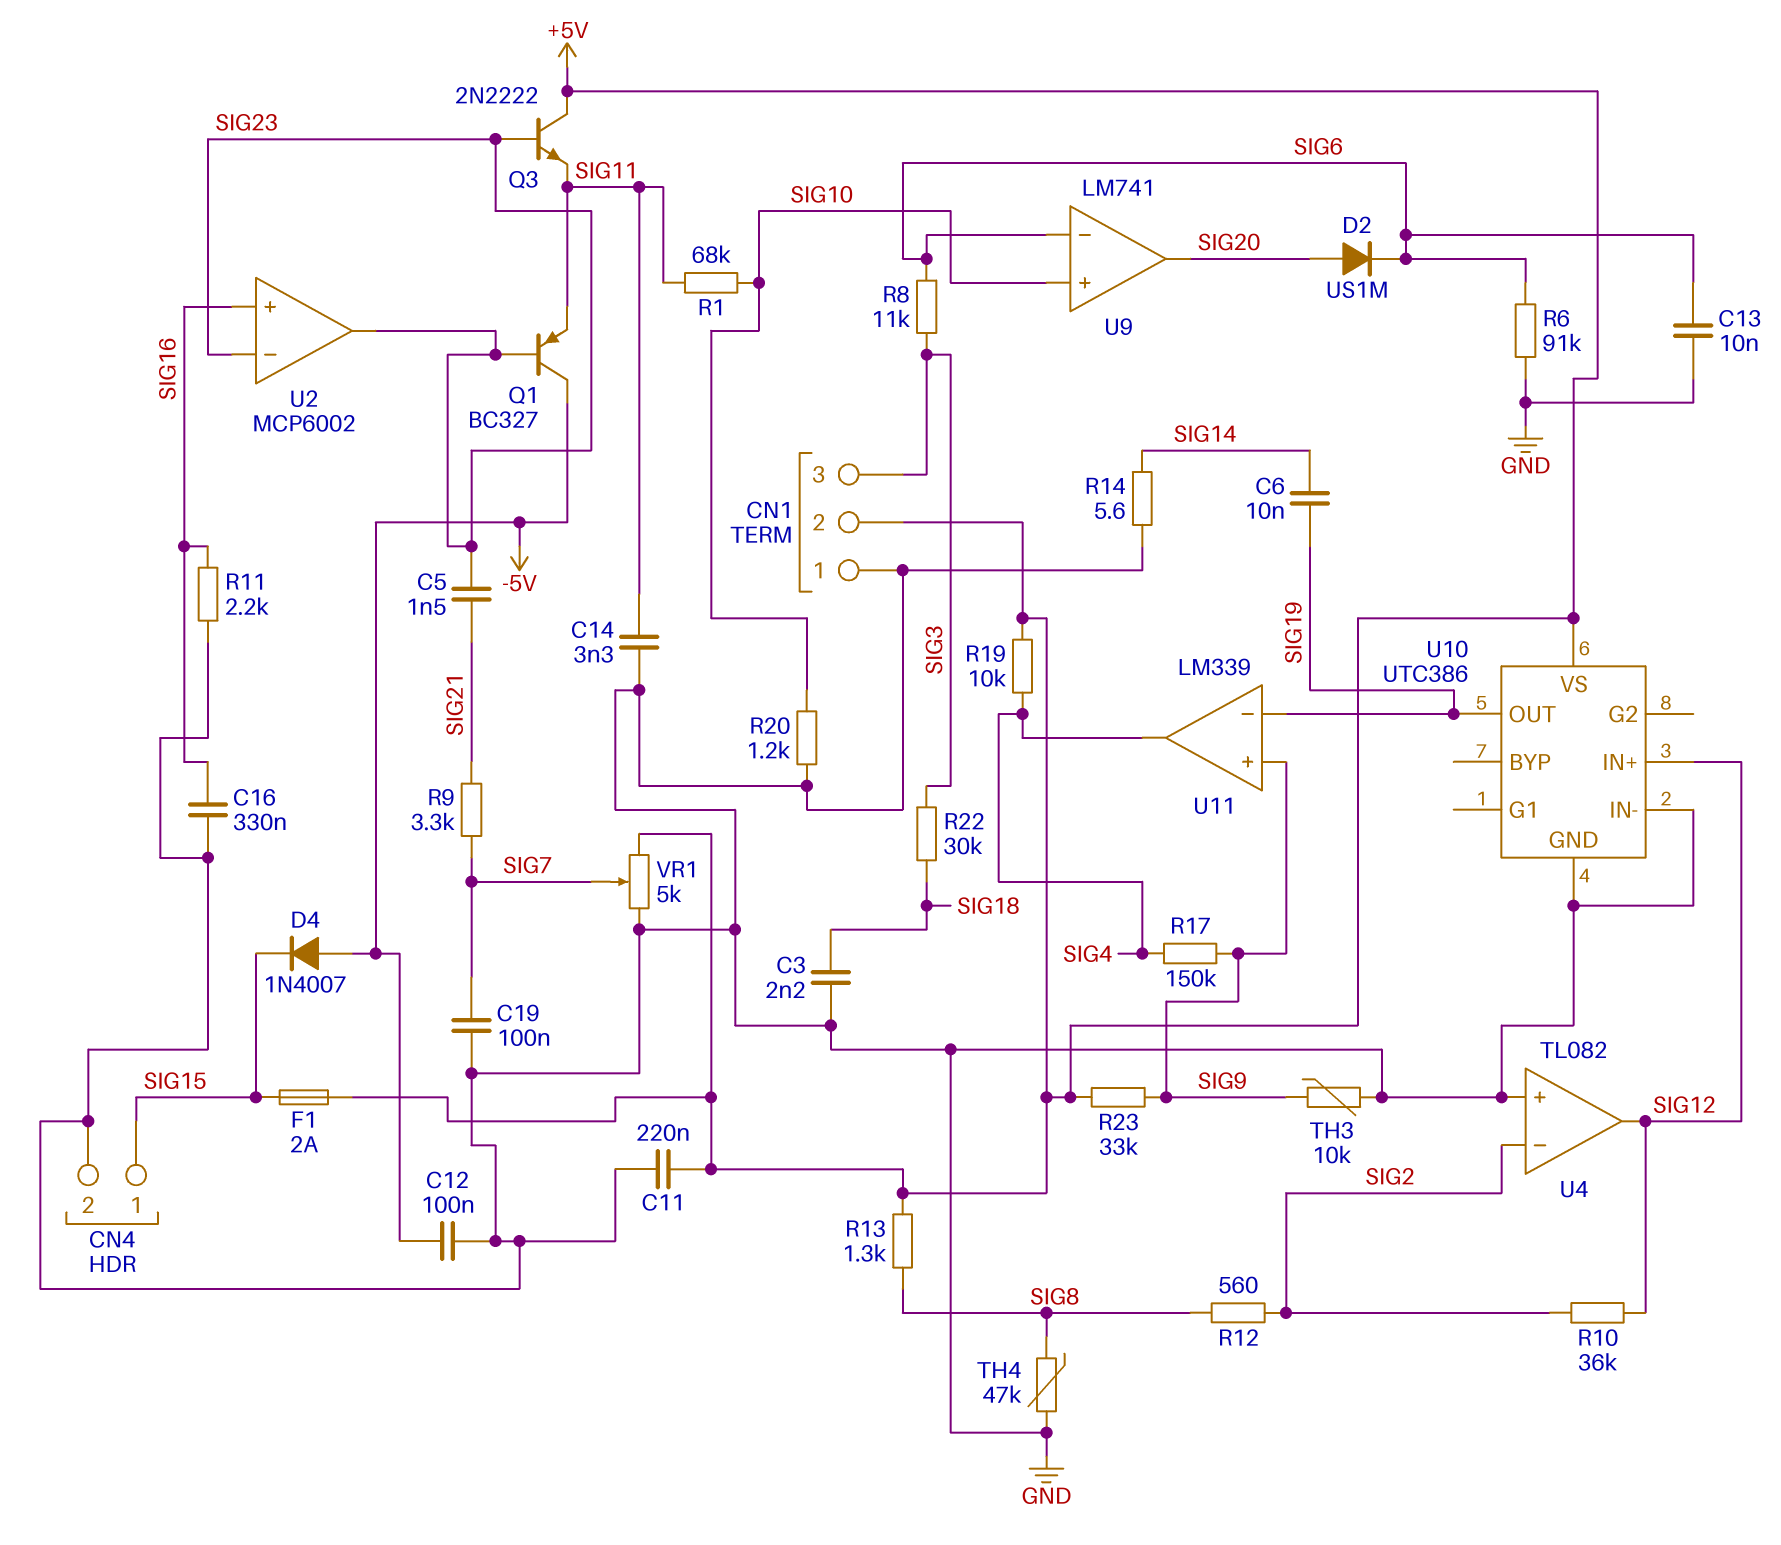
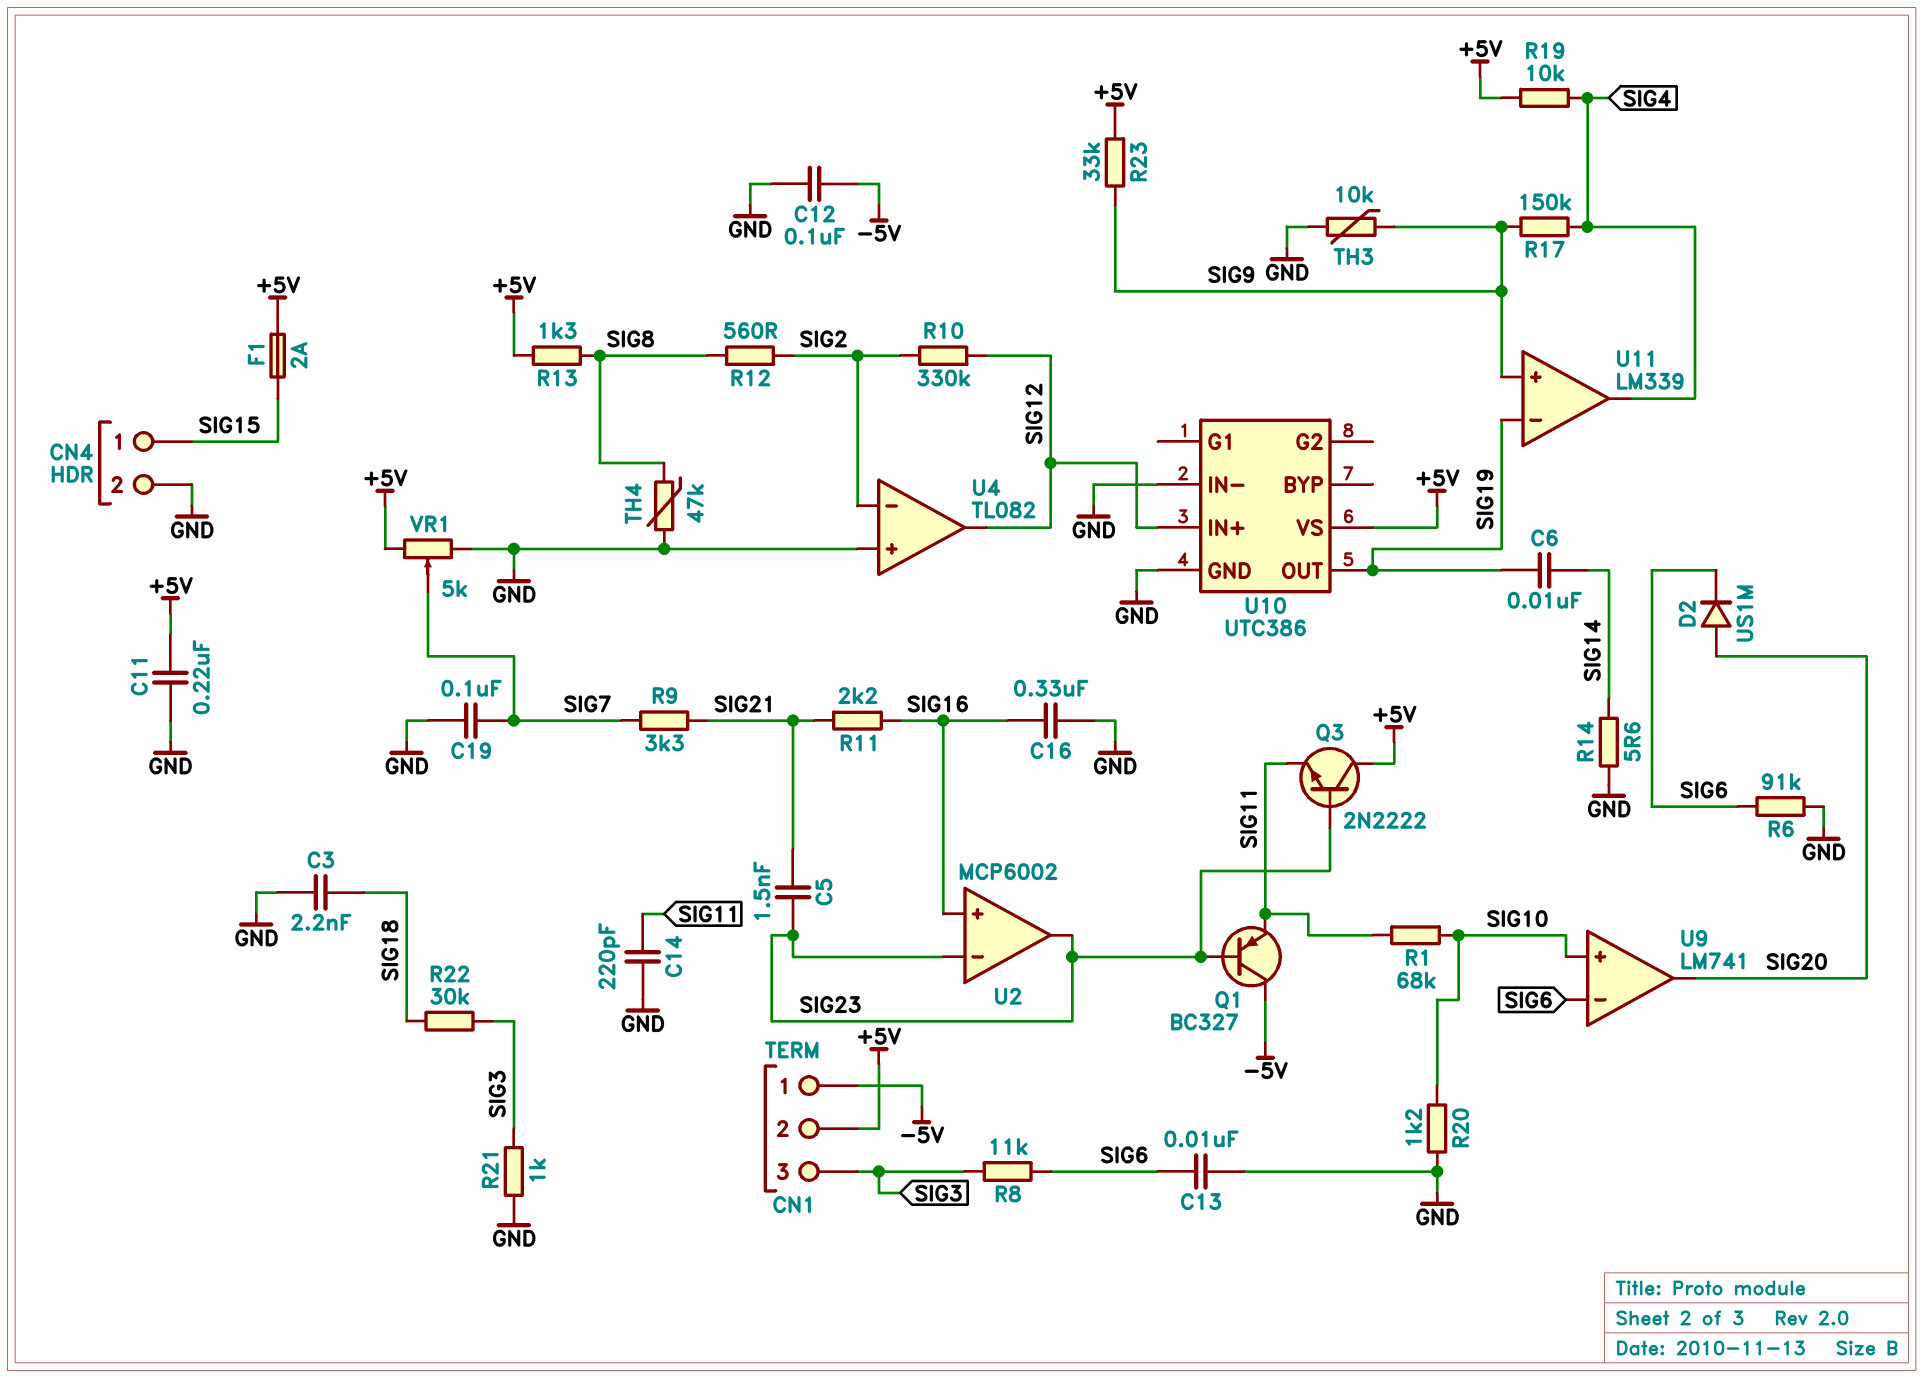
C14: 3.3nF (GND, SIG11) -> 220pF (GND, SIG11)
CN1 pin 1: GND -> -5V
D4: diode 1N4007 (A -5V, K SIG15) -> none
R10: 36k (SIG2, SIG12) -> 330k (SIG2, SIG12)
R11: 2.2k (GND, SIG16) -> 2.2k (SIG16, SIG21)
R21: none -> 1k (GND, SIG3)

